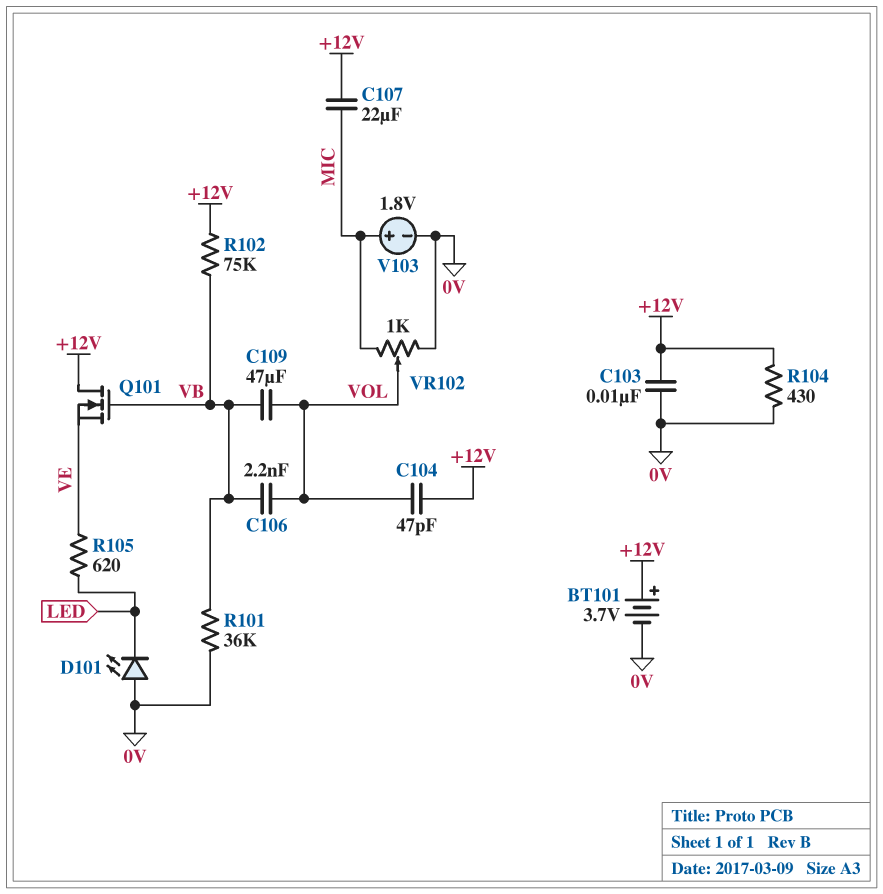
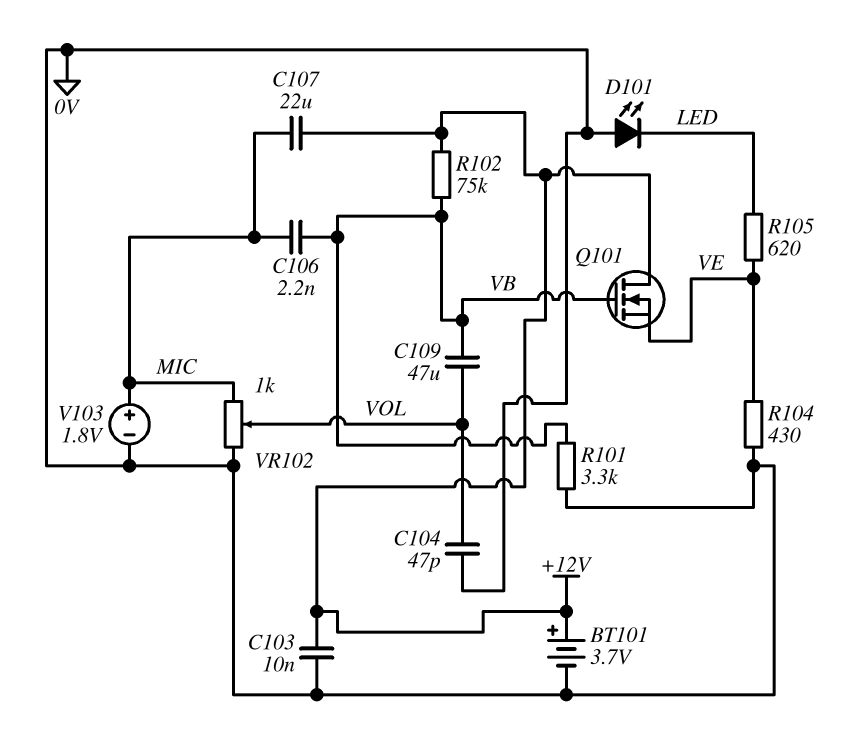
C104: 47pF (+12V, VOL) -> 47pF (0V, VOL)
C106: 2.2nF (VB, VOL) -> 2.2nF (MIC, VB)
R101: 36k (0V, VB) -> 3.3k (0V, VB)
R104: 430 (+12V, 0V) -> 430 (0V, VE)

